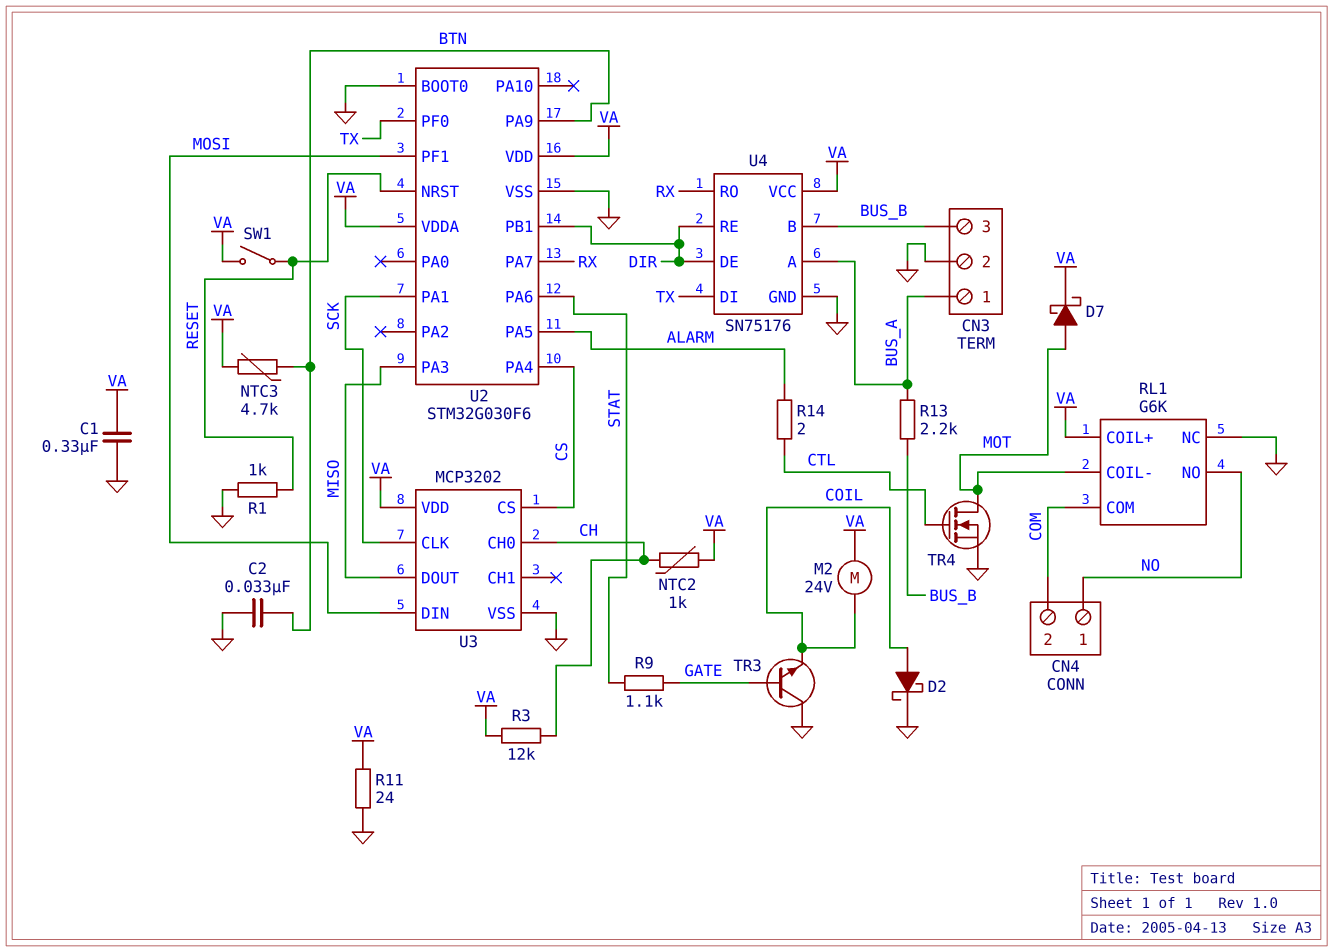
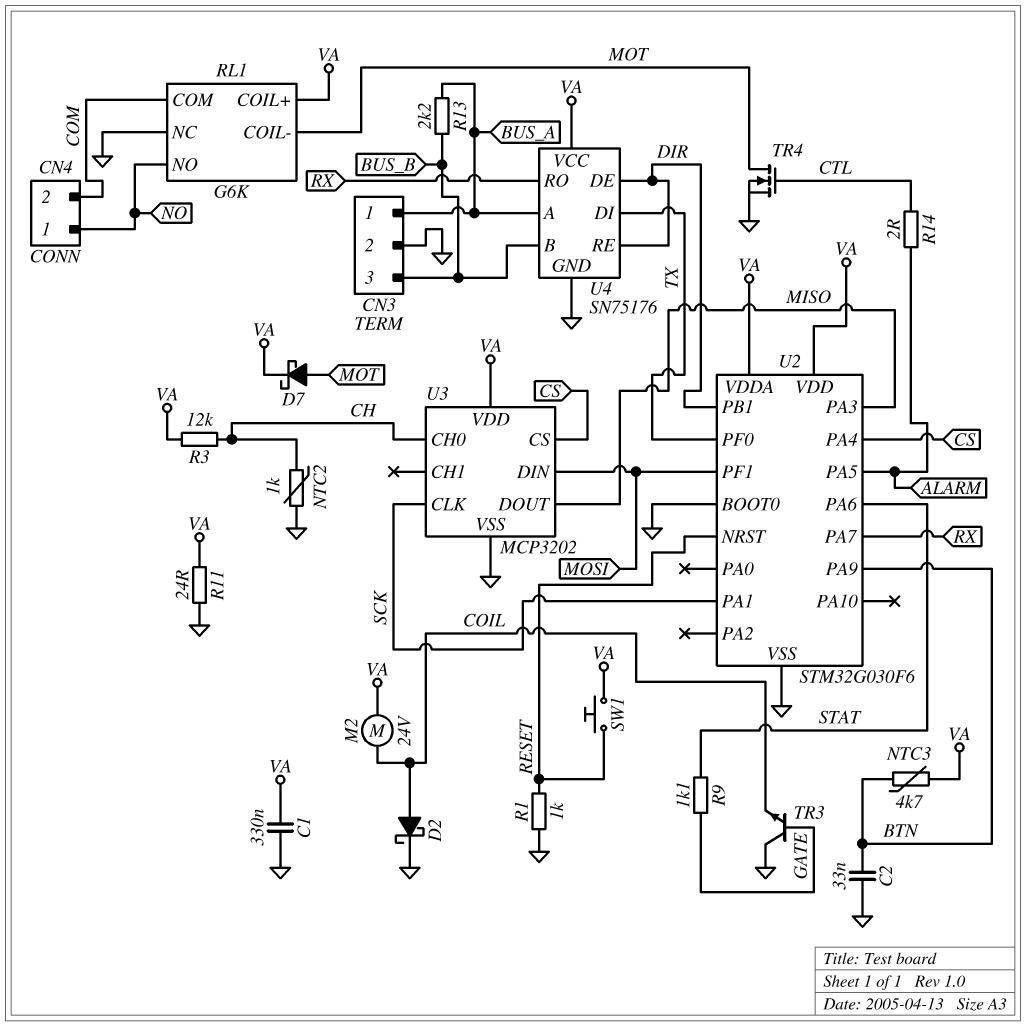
NTC2: 1k (CH, VA) -> 1k (CH, GND)
SW1: switch (RESET, VA) -> button (RESET, VA)

